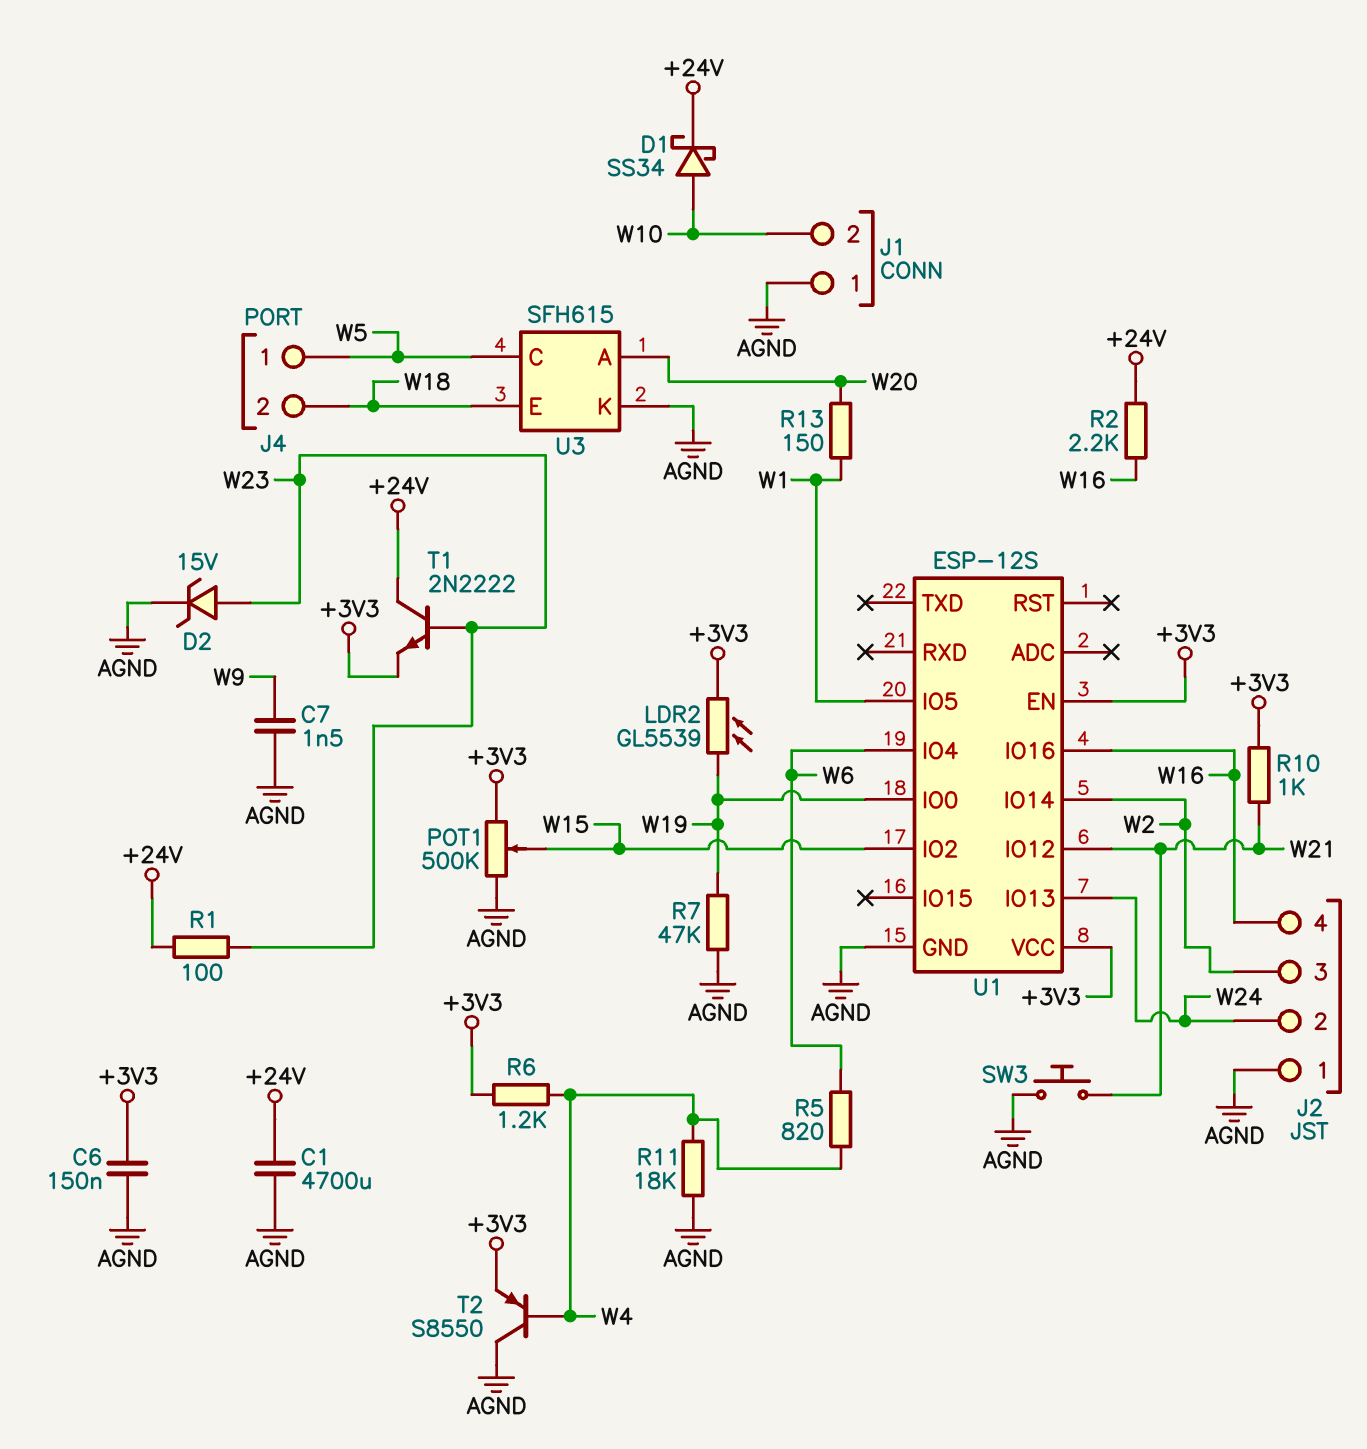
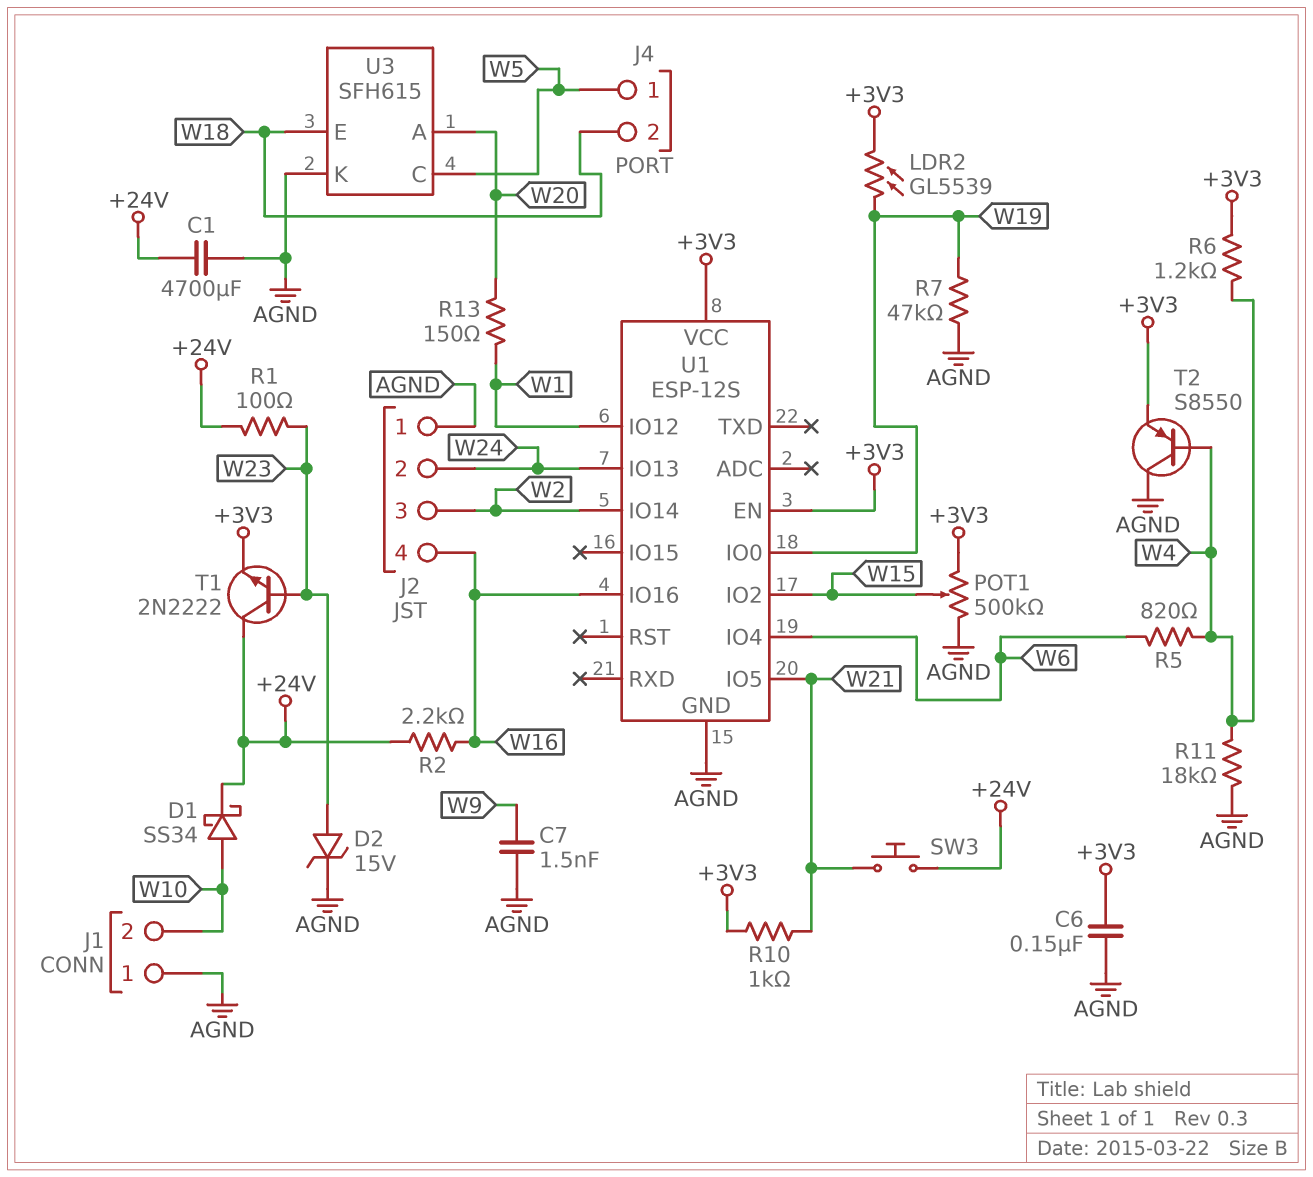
SW3: button (AGND, W21) -> button (+24V, W21)
U1 pin IO5: W1 -> W21
U1 pin IO12: W21 -> W1

